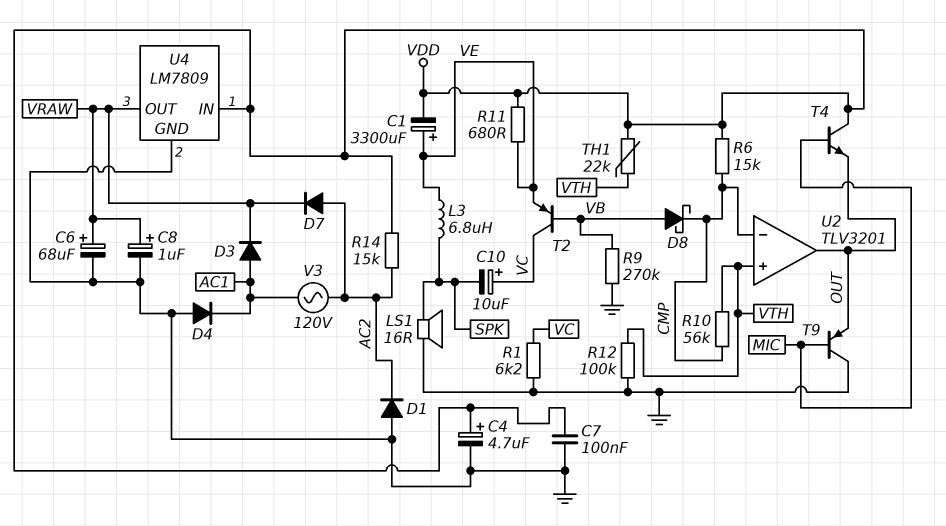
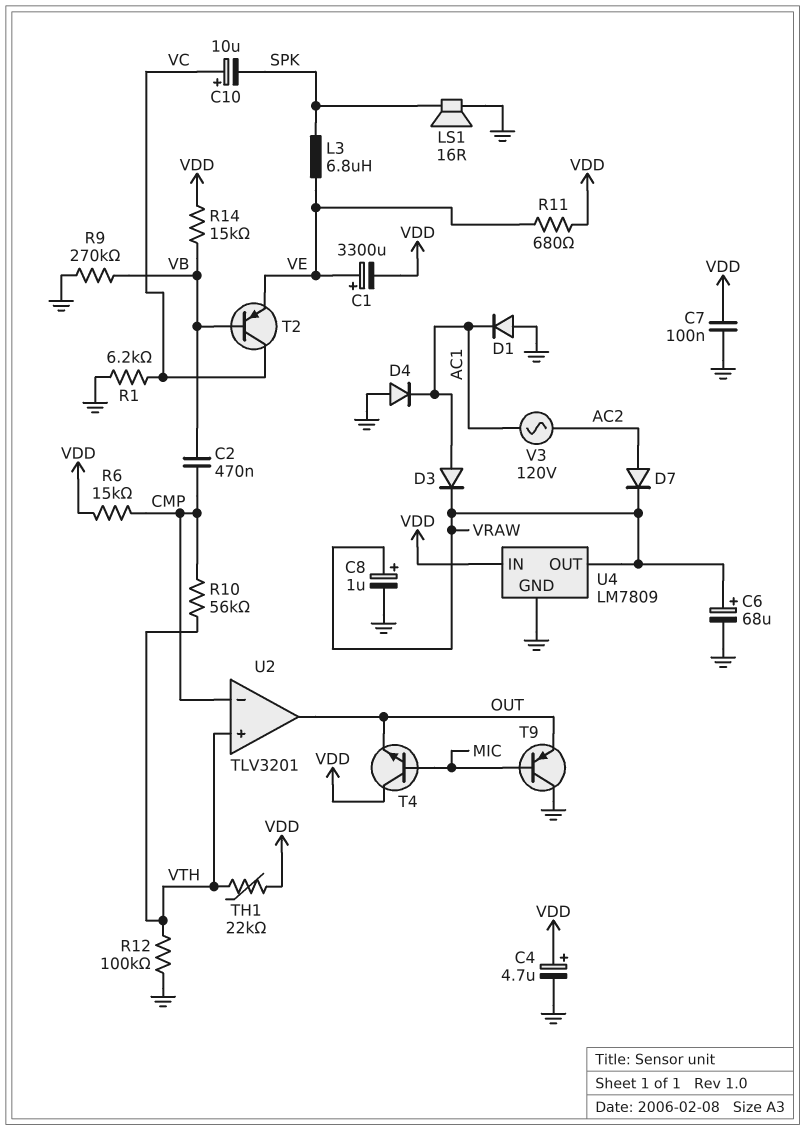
C2: none -> 470nF (CMP, VB)
D1: diode (A GND, K AC2) -> diode (A GND, K AC1)
D8: schottky (A VB, K CMP) -> none
R14: 15k (AC2, VDD) -> 15k (VB, VDD)

